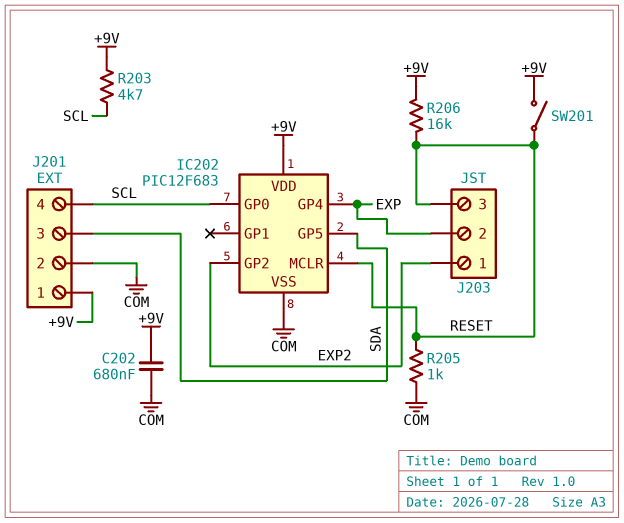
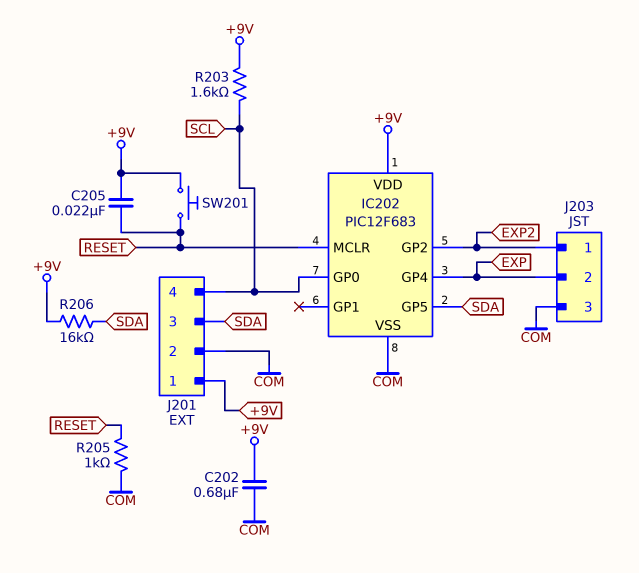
C205: none -> 22nF (+9V, RESET)
J203 pin 3: RESET -> COM
R203: 4.7k (+9V, SCL) -> 1.6k (+9V, SCL)
R206: 16k (+9V, RESET) -> 16k (+9V, SDA)
SW201: switch (+9V, RESET) -> button (+9V, RESET)

